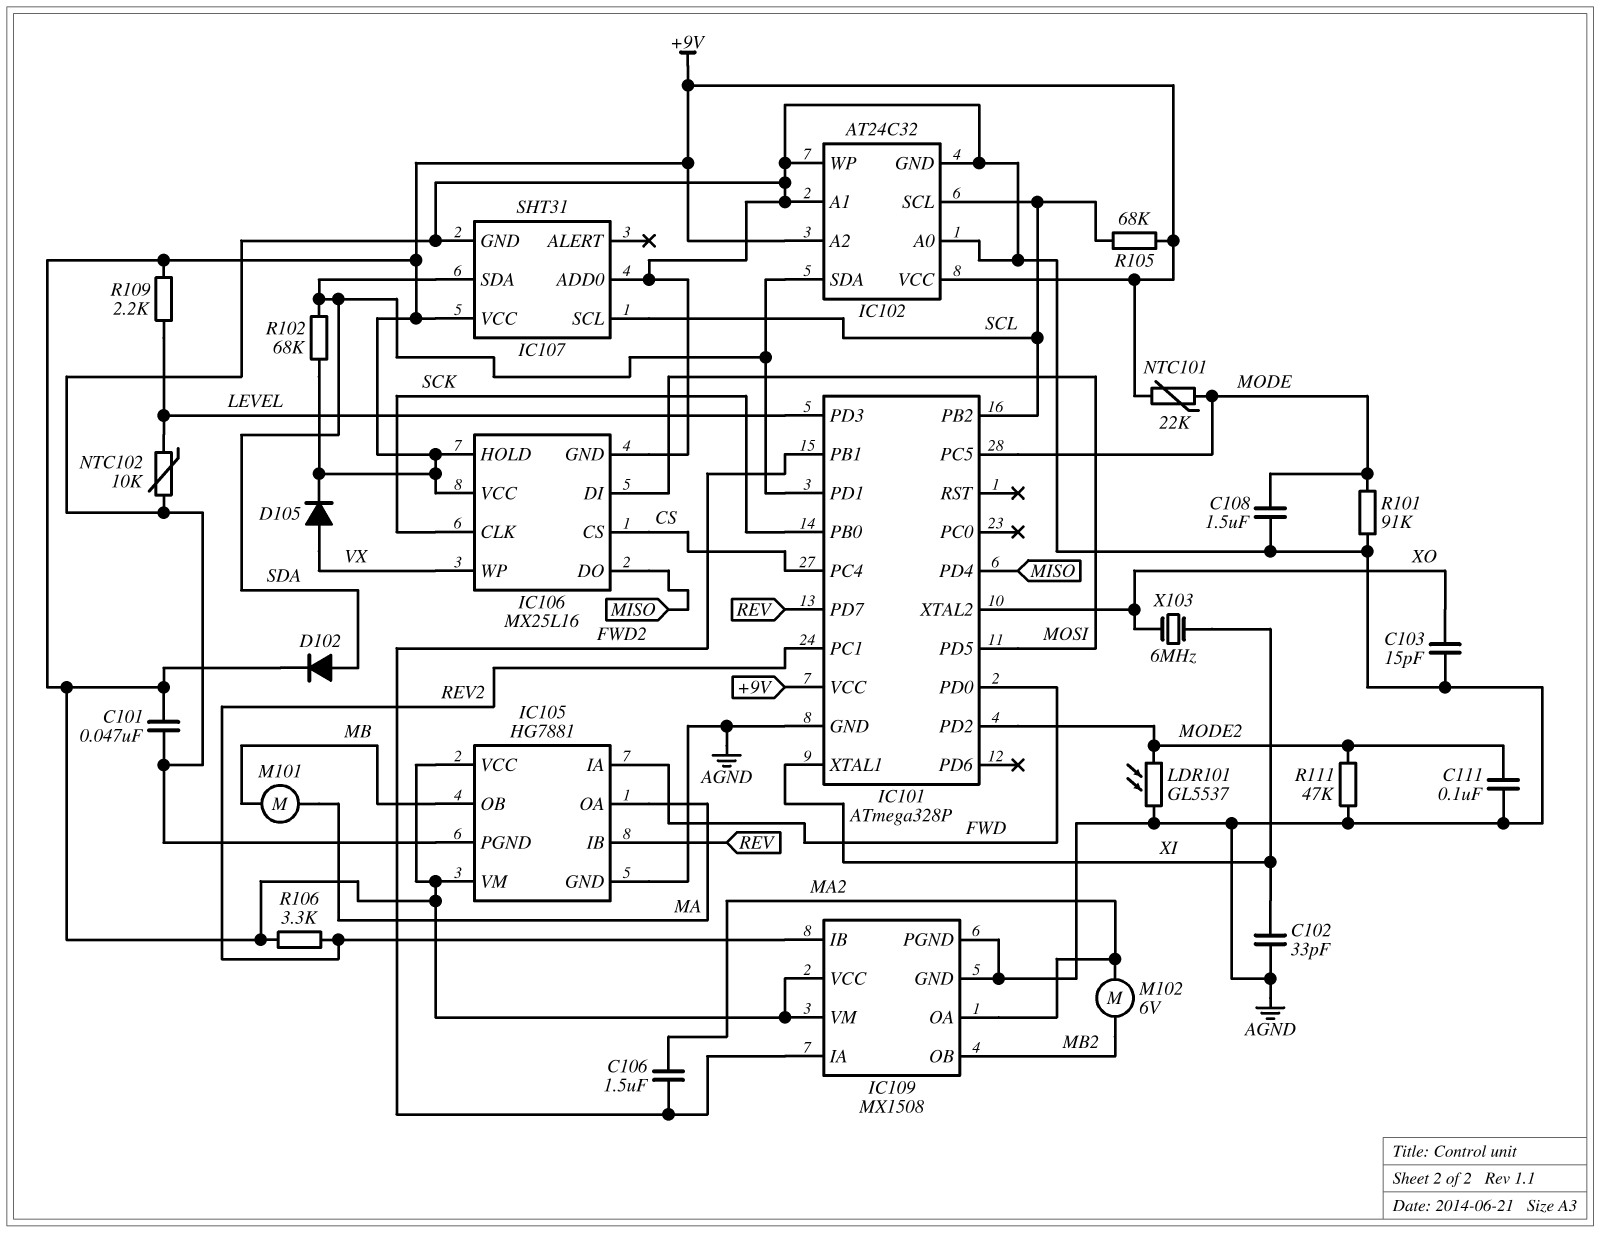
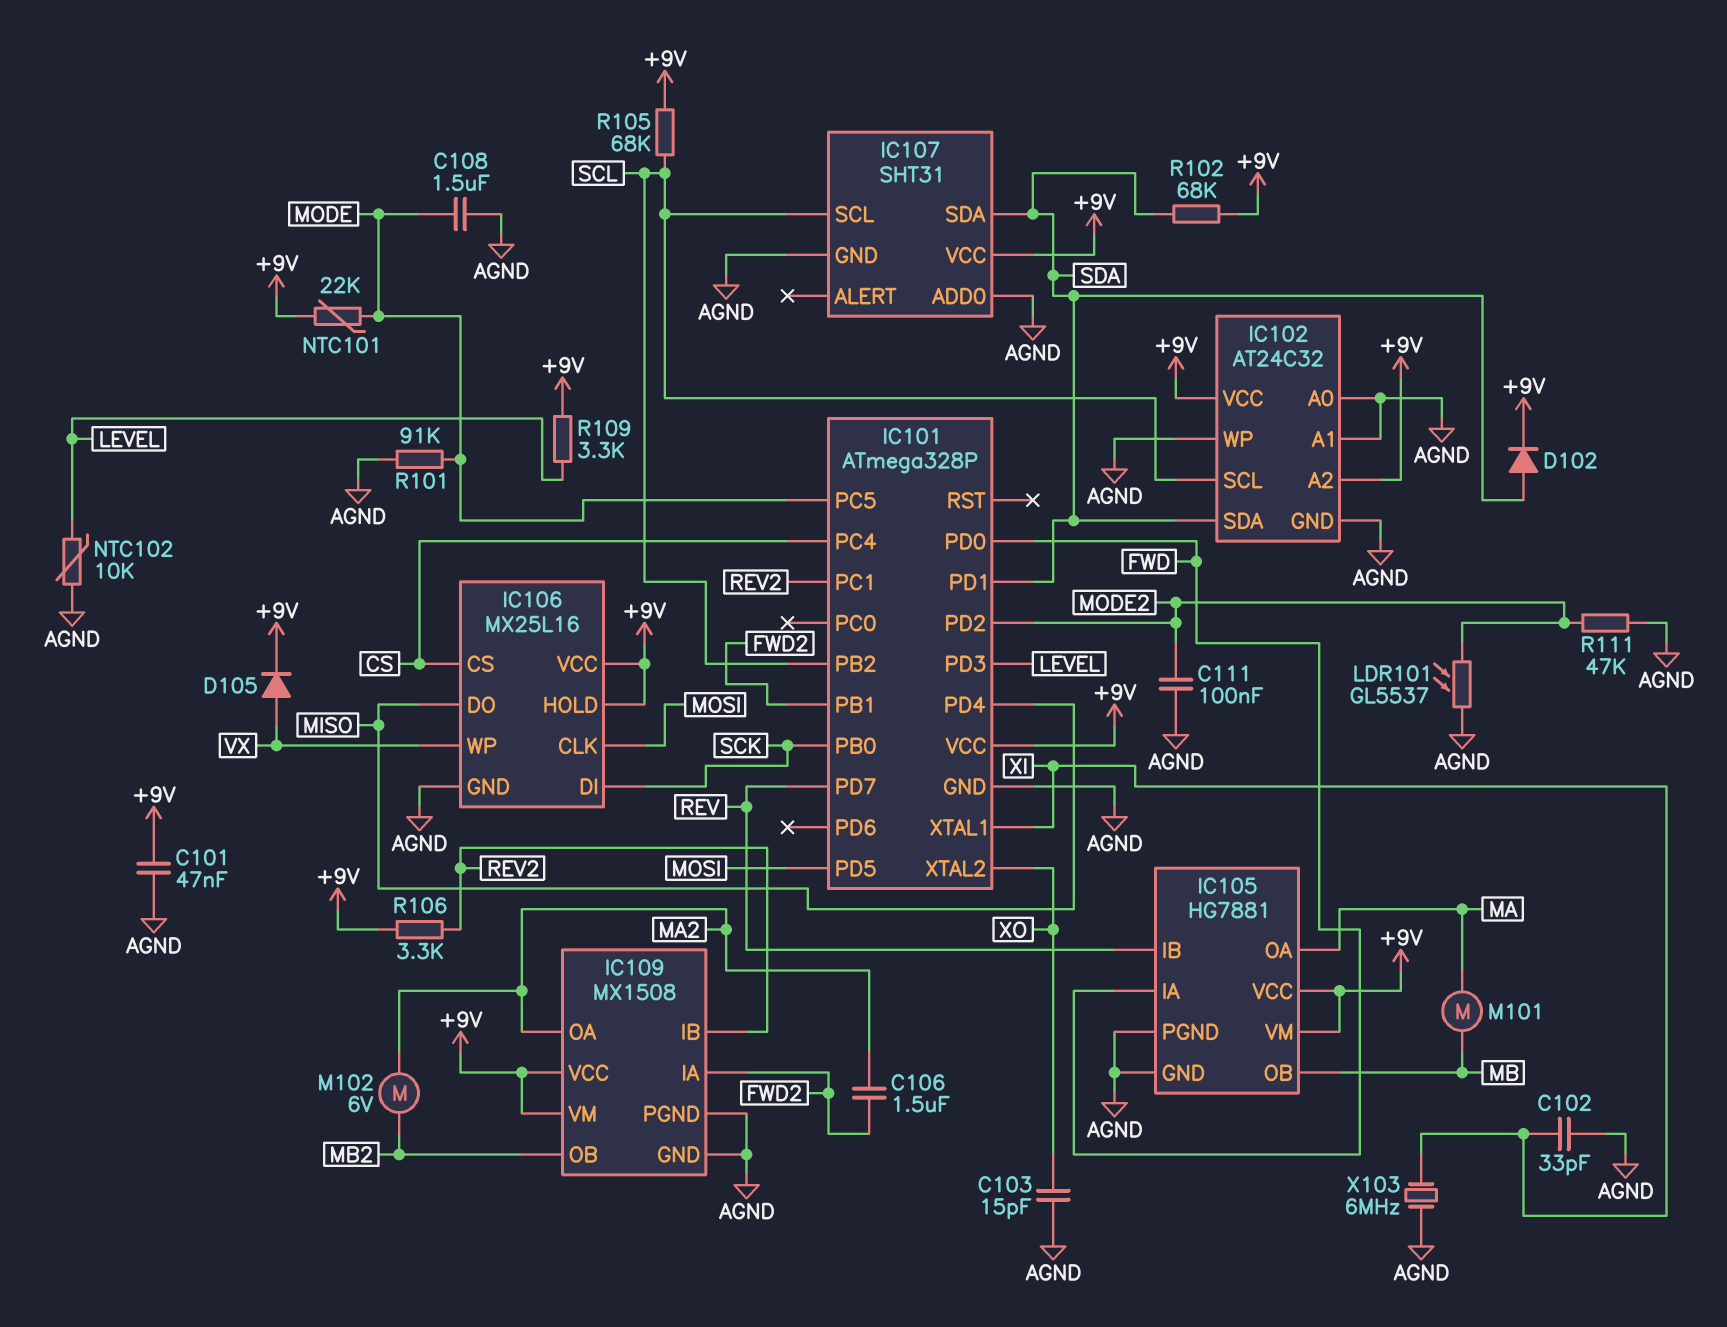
IC106 pin CLK: SCK -> MOSI
IC106 pin DI: MOSI -> SCK
R109: 2.2k (+9V, LEVEL) -> 3.3k (+9V, LEVEL)
X103: 6MHz (XI, XO) -> 6MHz (AGND, XI)

